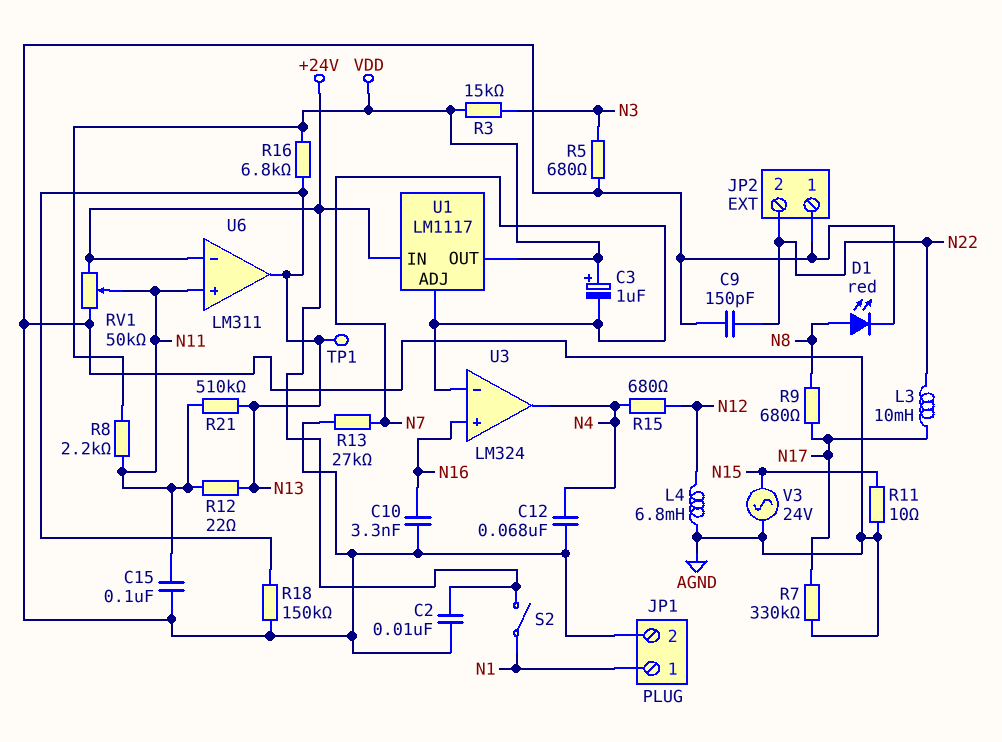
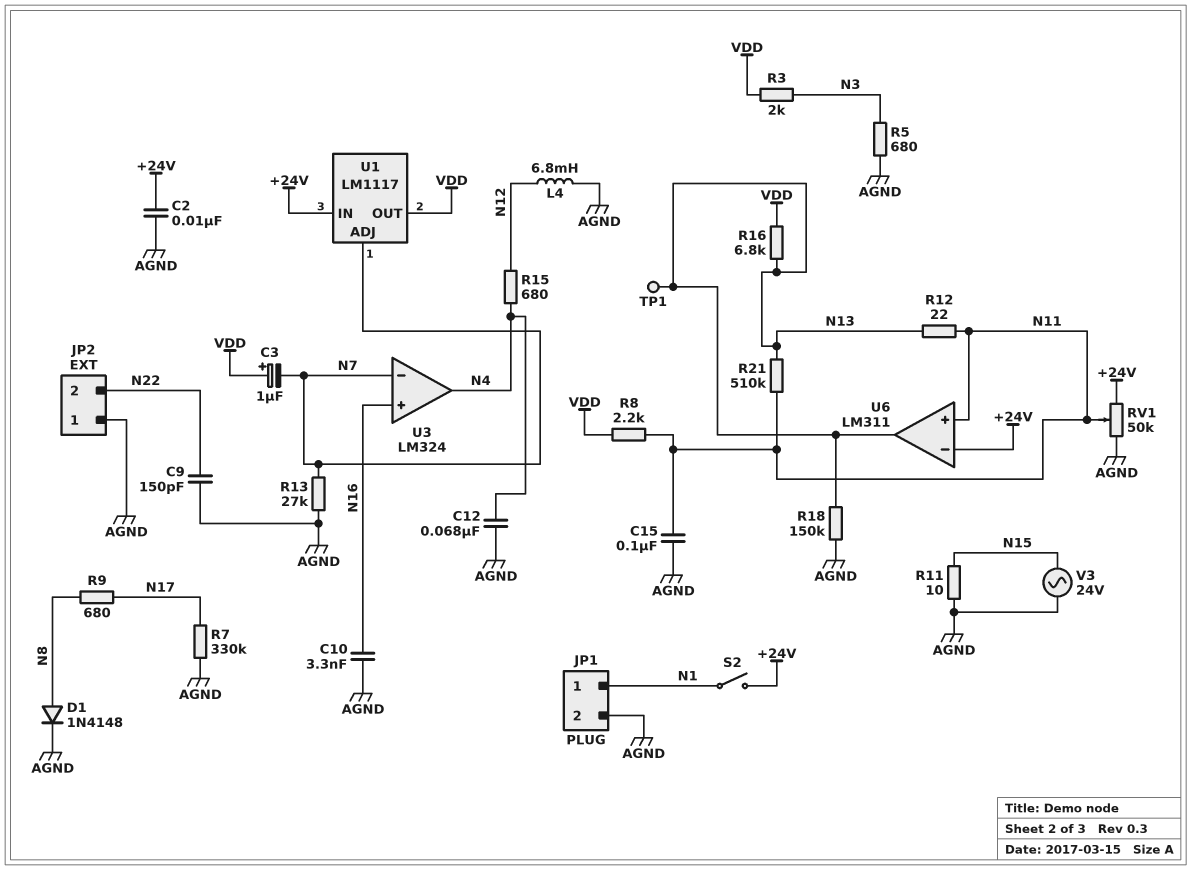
D1: LED red (A N8, K AGND) -> diode 1N4148 (A N8, K AGND)
L3: 10mH (N17, N22) -> none
R3: 15k (N3, VDD) -> 2k (N3, VDD)

